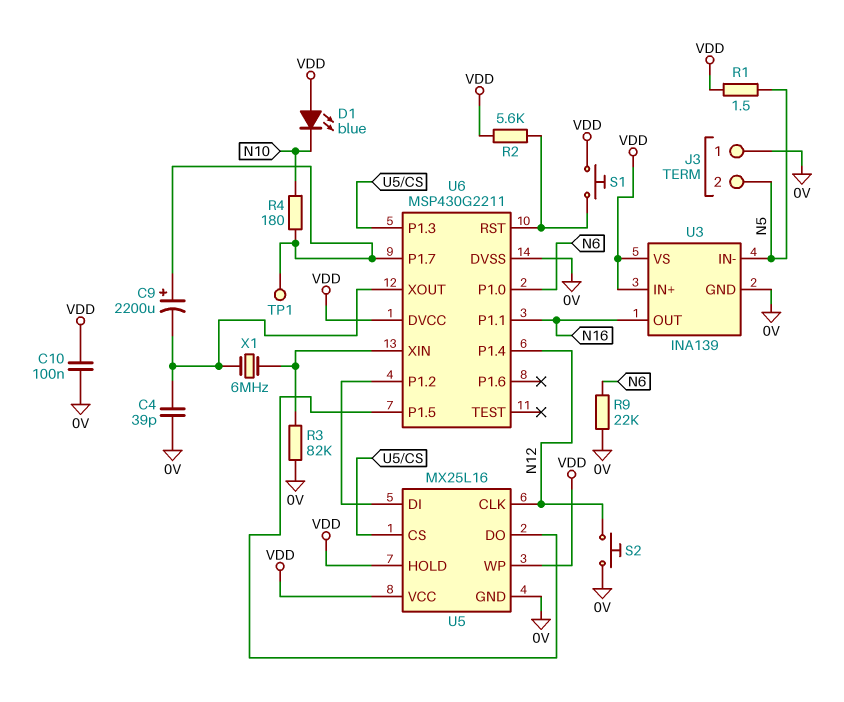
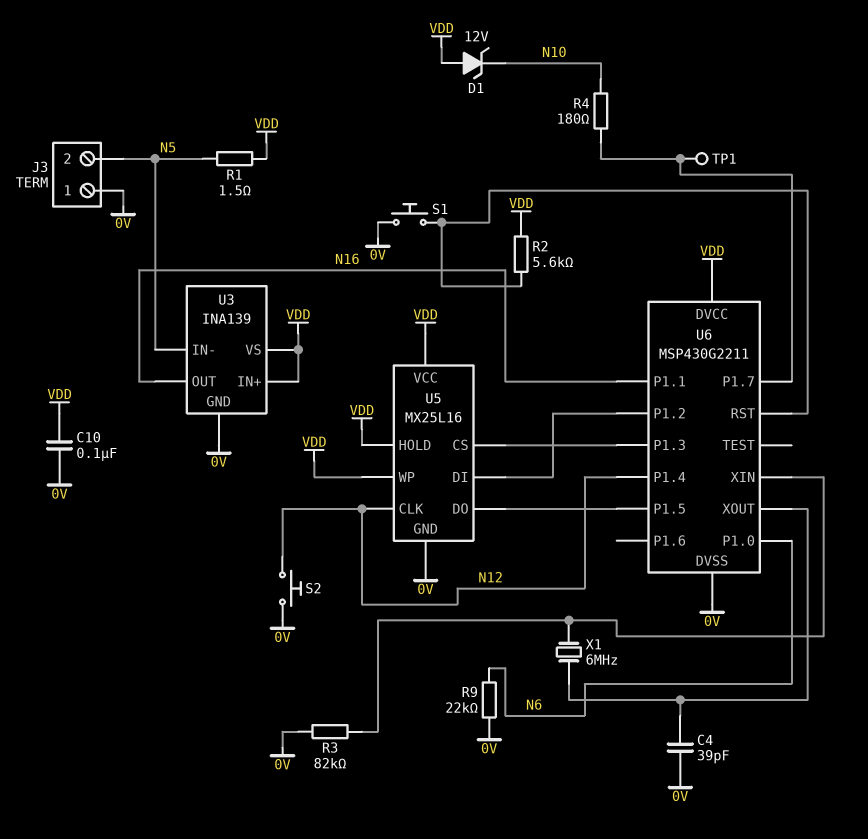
C9: 2200uF (plus U6/P1.7, minus U6/XOUT) -> none
D1: LED blue (A VDD, K N10) -> zener 12V (A VDD, K N10)
S1: button (U6/RST, VDD) -> button (0V, U6/RST)

